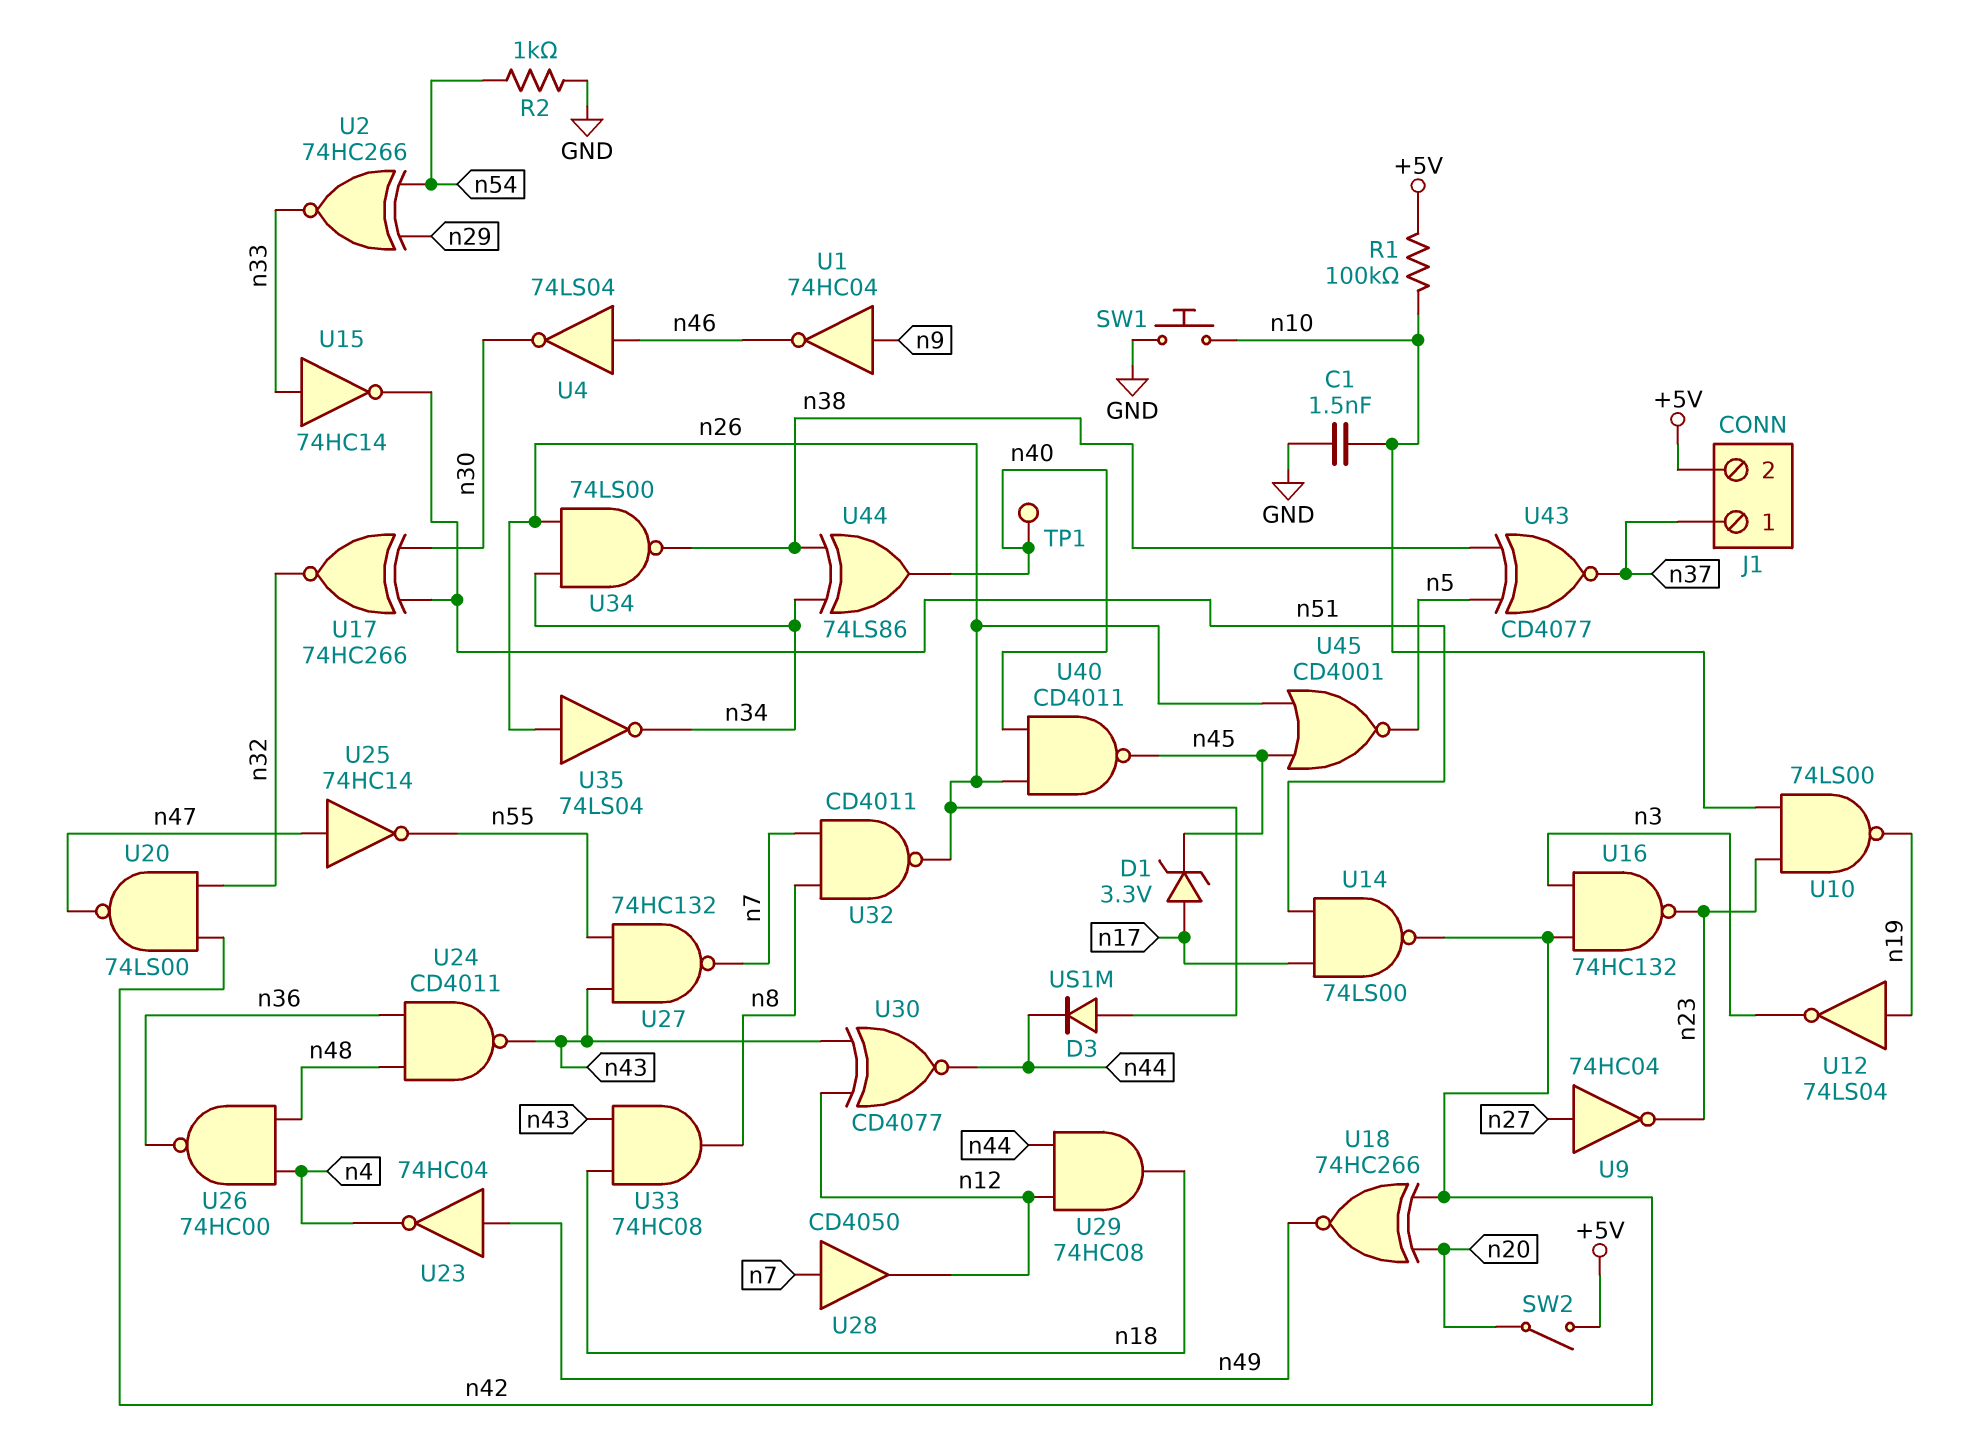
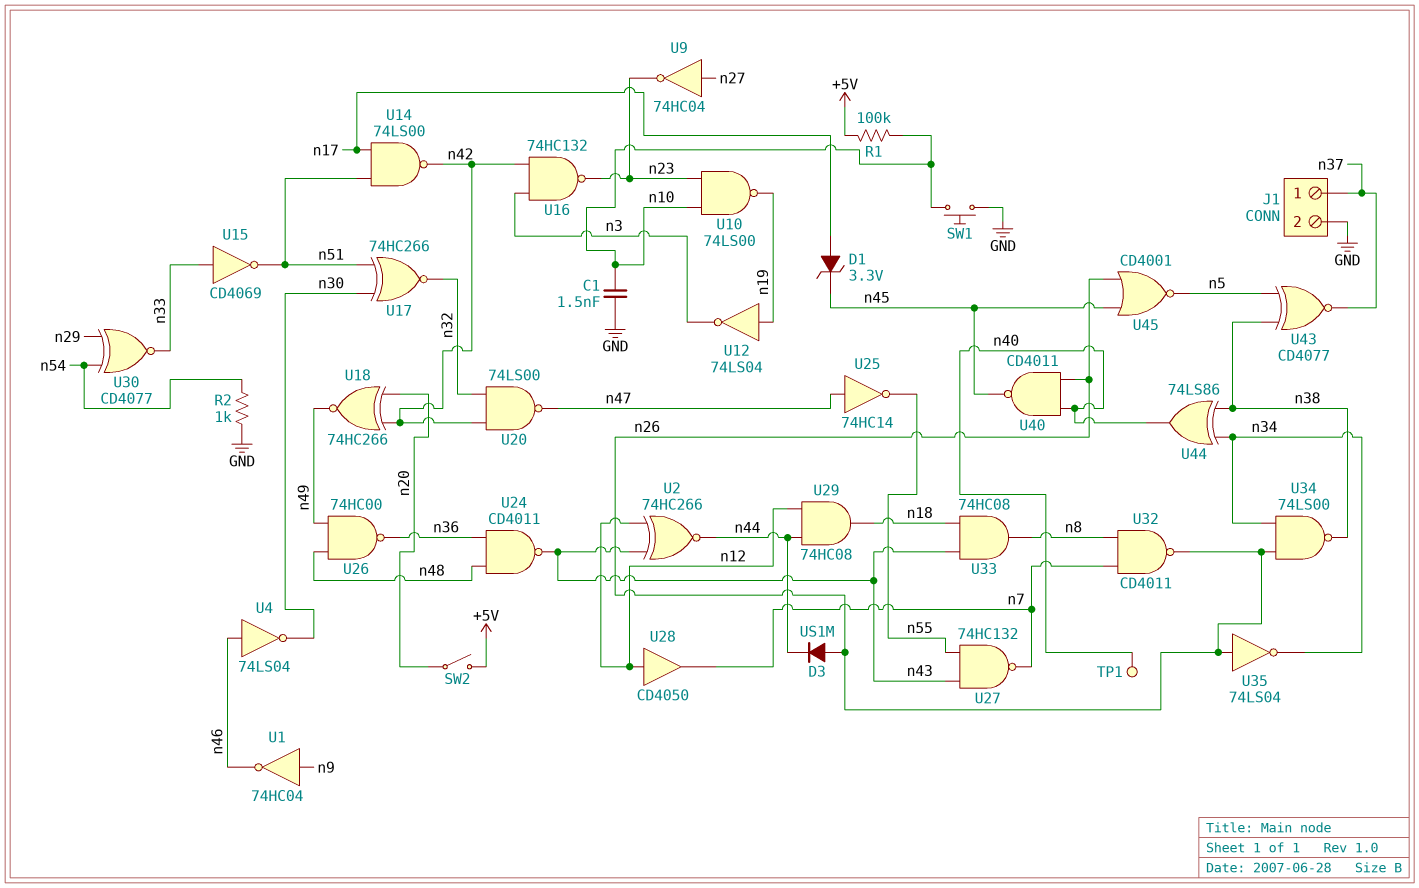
J1 pin 2: +5V -> GND
U2: XNOR 74HC266 (in n29, in n54, out n33) -> XNOR 74HC266 (in n12, in n43, out n44)
U15: NOT 74HC14 (in n33, out n51) -> NOT CD4069 (in n33, out n51)
U23: NOT 74HC04 (in n49, out n4) -> none
U26: NAND 74HC00 (in n4, in n48, out n36) -> NAND 74HC00 (in n48, in n49, out n36)
U28: buffer CD4050 (in n7, out n12) -> buffer CD4050 (in n12, out n7)
U30: XNOR CD4077 (in n12, in n43, out n44) -> XNOR CD4077 (in n29, in n54, out n33)

